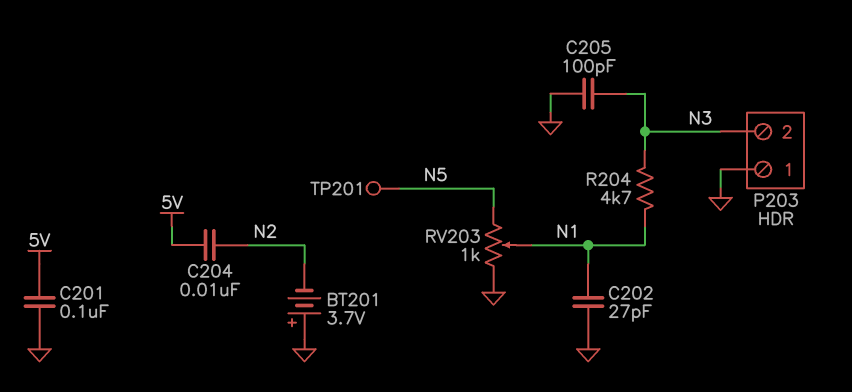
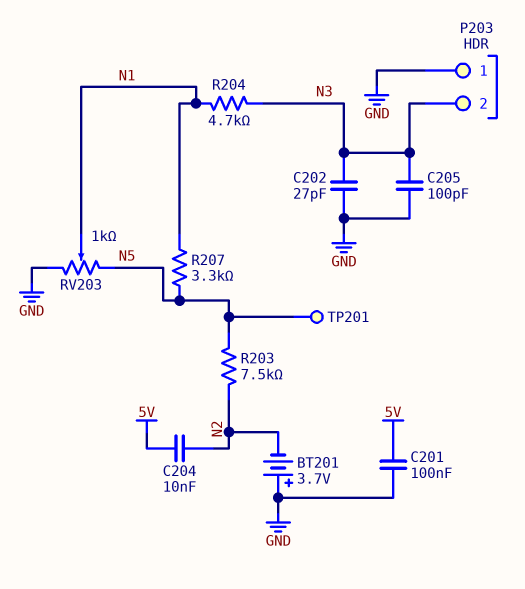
C202: 27pF (GND, N1) -> 27pF (GND, N3)
R203: none -> 7.5k (N2, N5)
R207: none -> 3.3k (N1, N5)

